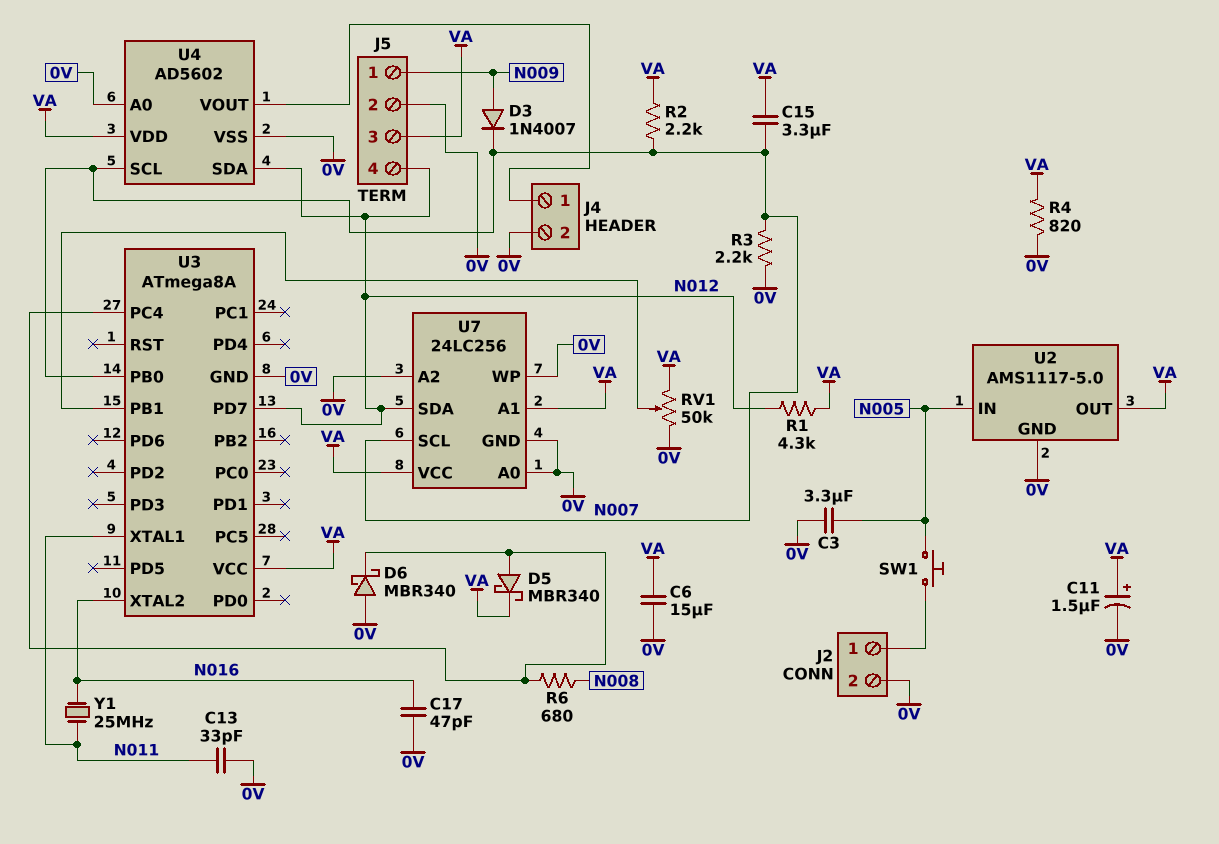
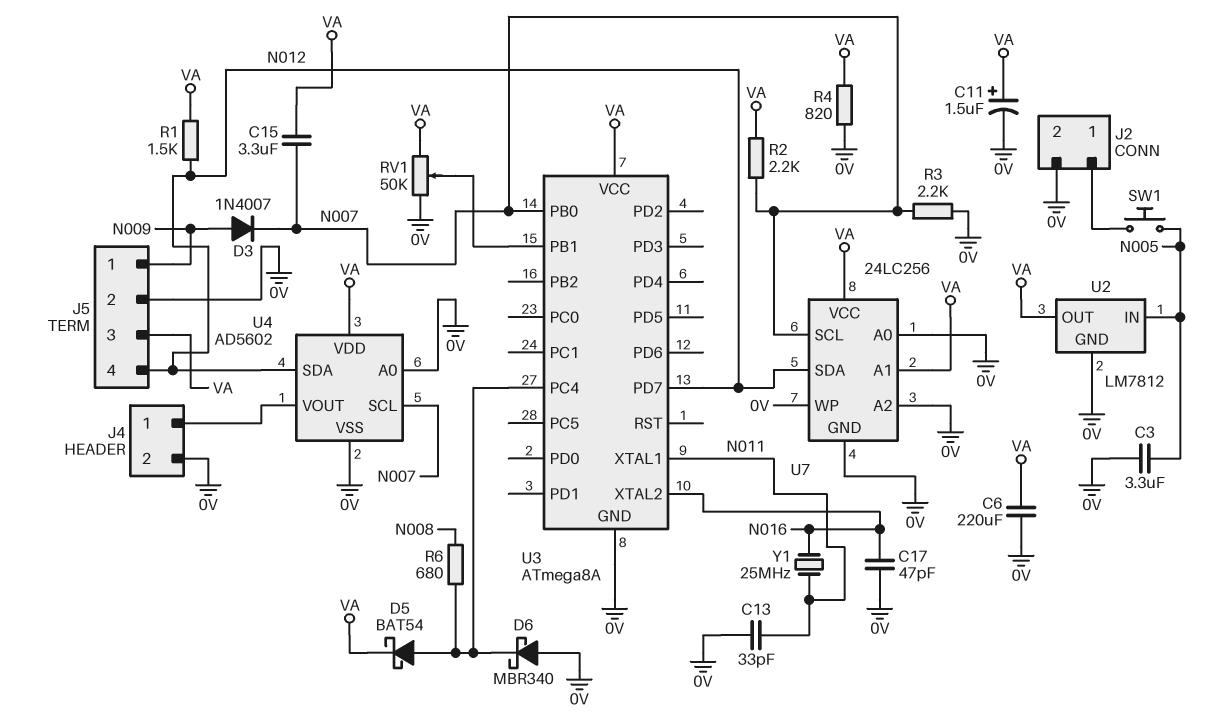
C6: 15uF (0V, VA) -> 220uF (0V, VA)
D5: schottky MBR340 (A U3/PC4, K VA) -> schottky BAT54 (A U3/PC4, K VA)
R1: 4.3k (N012, VA) -> 1.5k (N012, VA)
U2: AMS1117-5.0 -> LM7812

